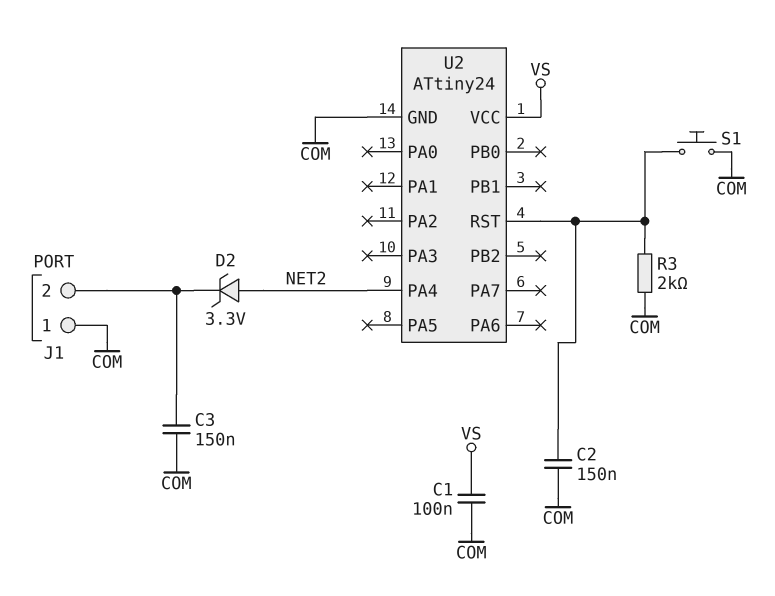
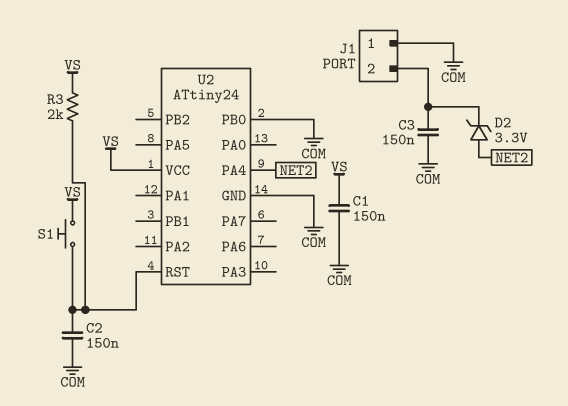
C1: 100nF (COM, VS) -> 150nF (COM, VS)
R3: 2k (COM, U2/RST) -> 2k (U2/RST, VS)
S1: button (COM, U2/RST) -> button (U2/RST, VS)
U2 pin PB0: none -> COM

